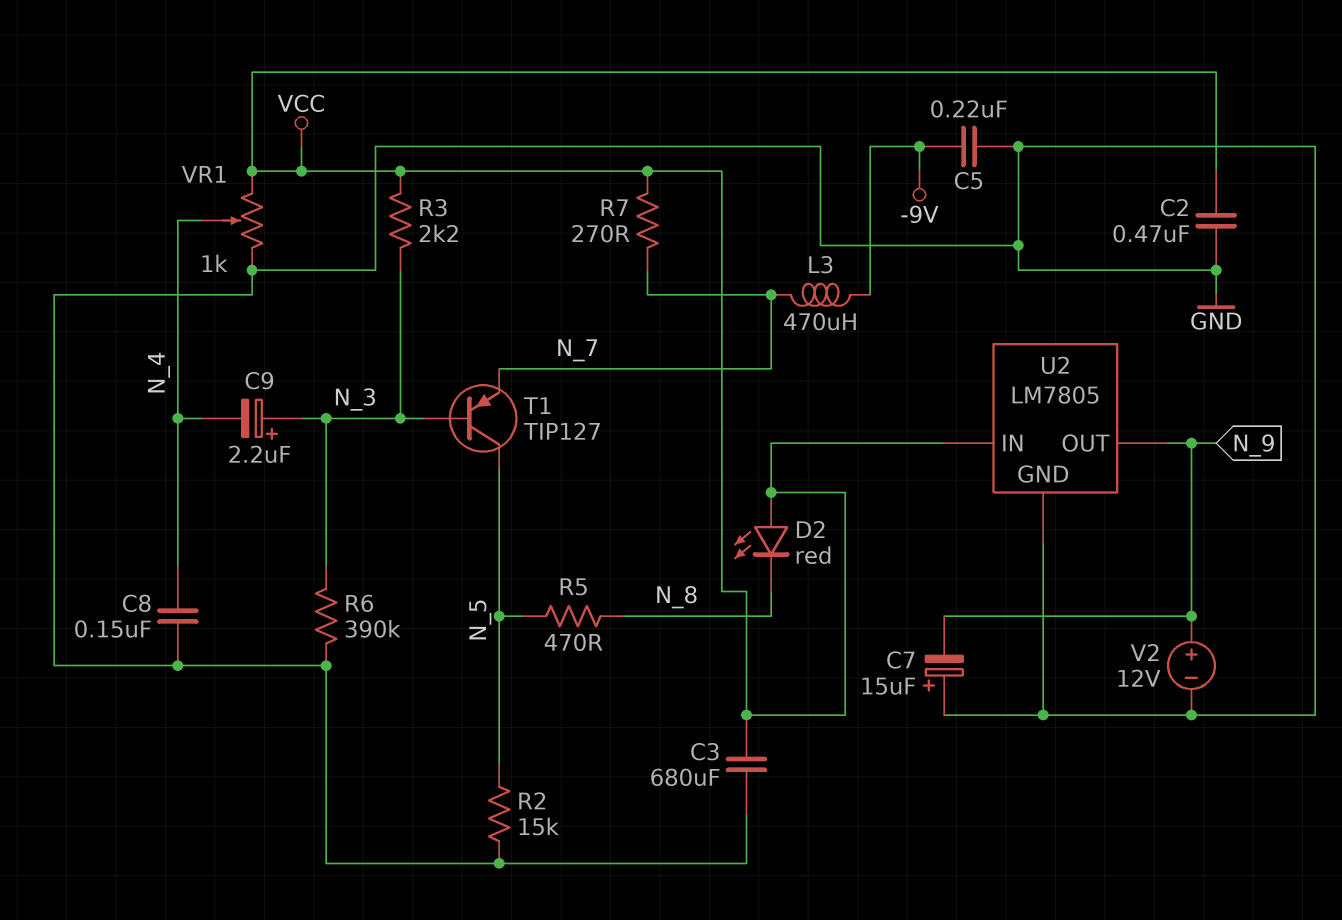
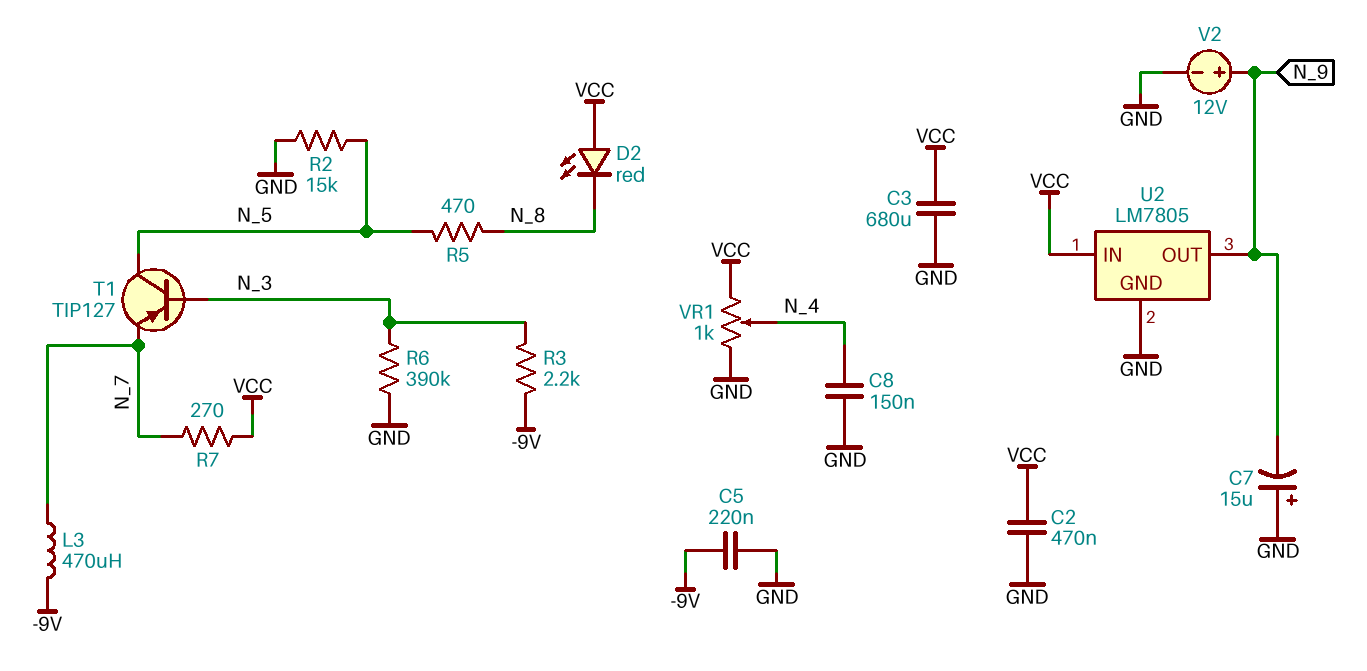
C9: 2.2uF (plus N_3, minus N_4) -> none
R3: 2.2k (N_3, VCC) -> 2.2k (-9V, N_3)

